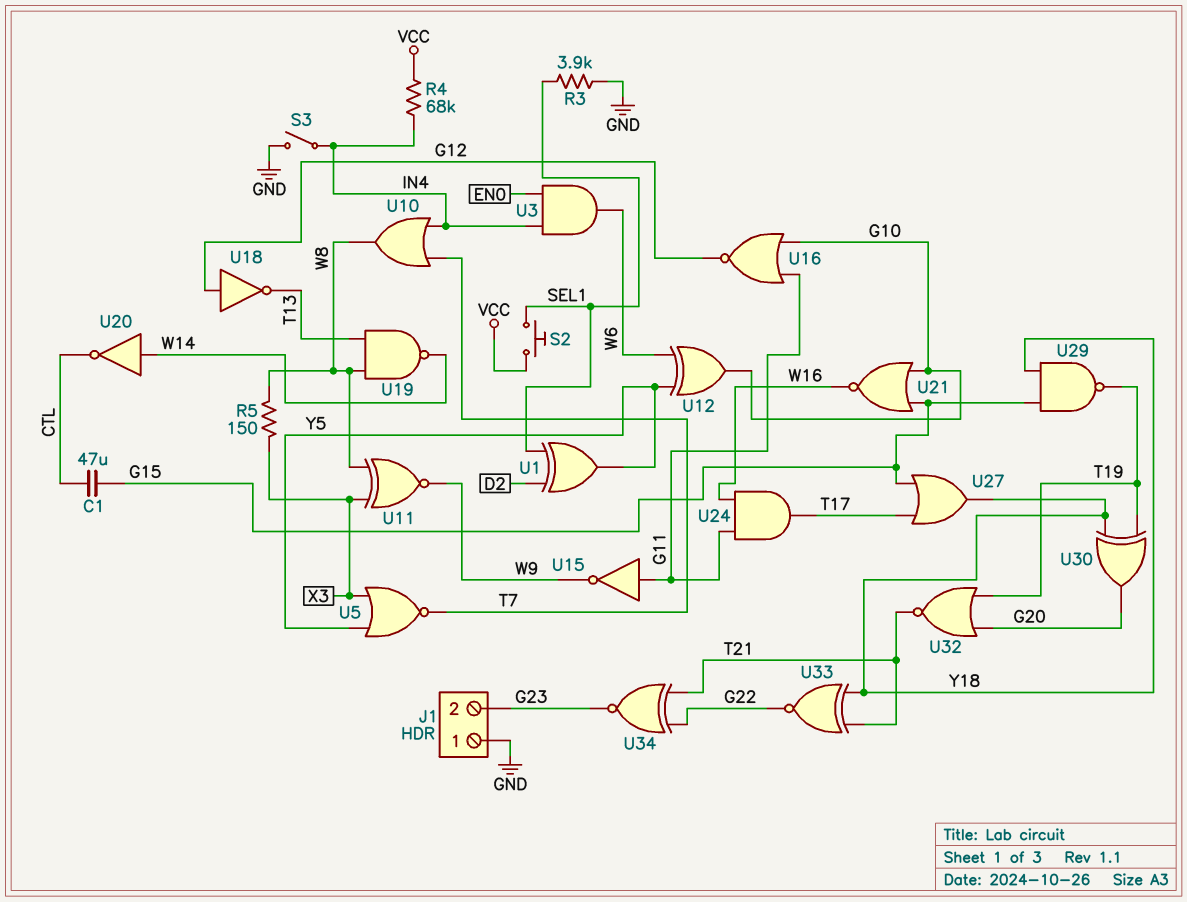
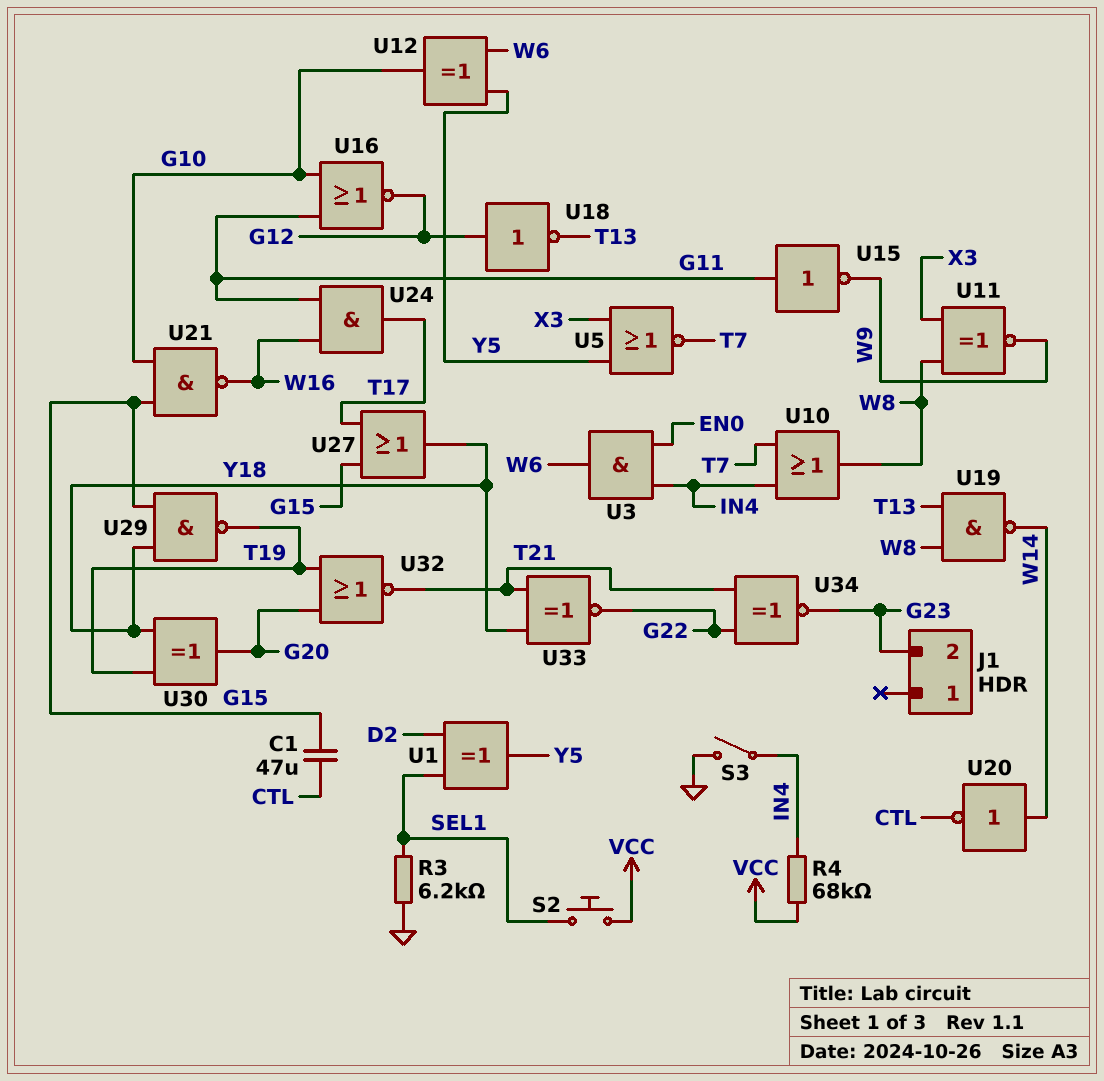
J1 pin 1: GND -> none
R3: 3.9k (GND, SEL1) -> 6.2k (GND, SEL1)
R5: 150 (W8, X3) -> none
U21: NOR (in G10, in G15, out W16) -> NAND (in G10, in G15, out W16)

